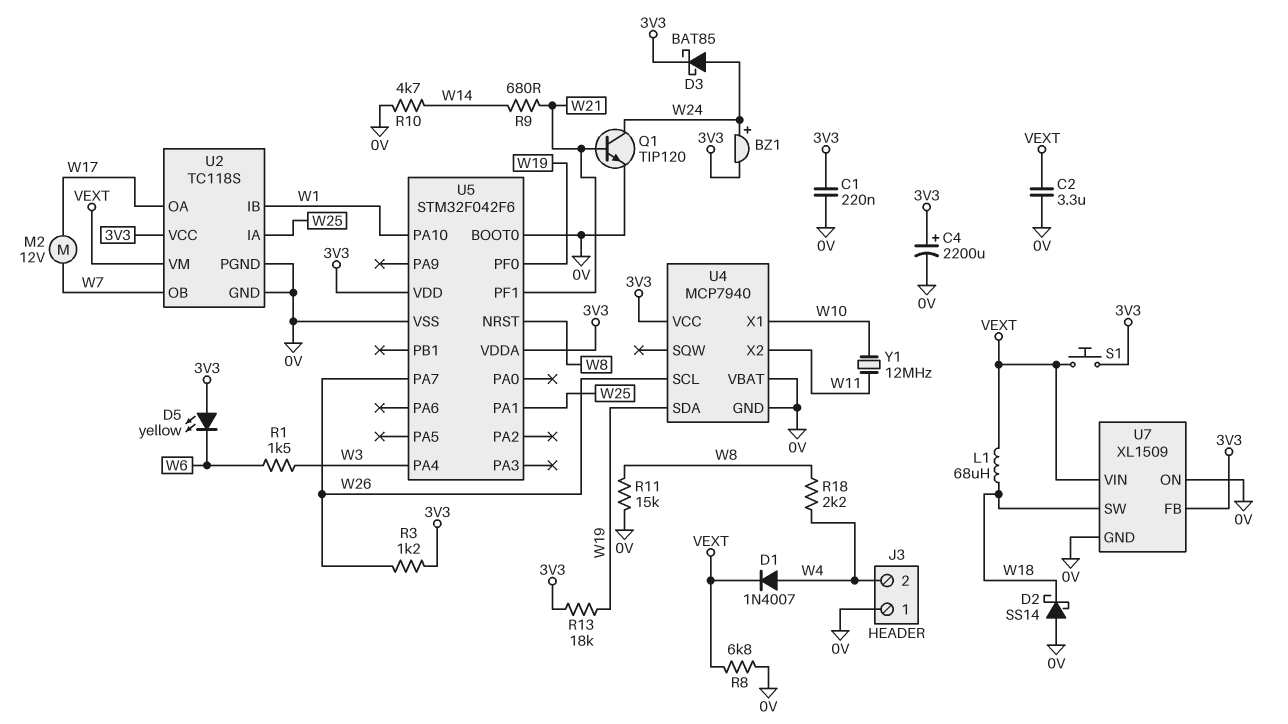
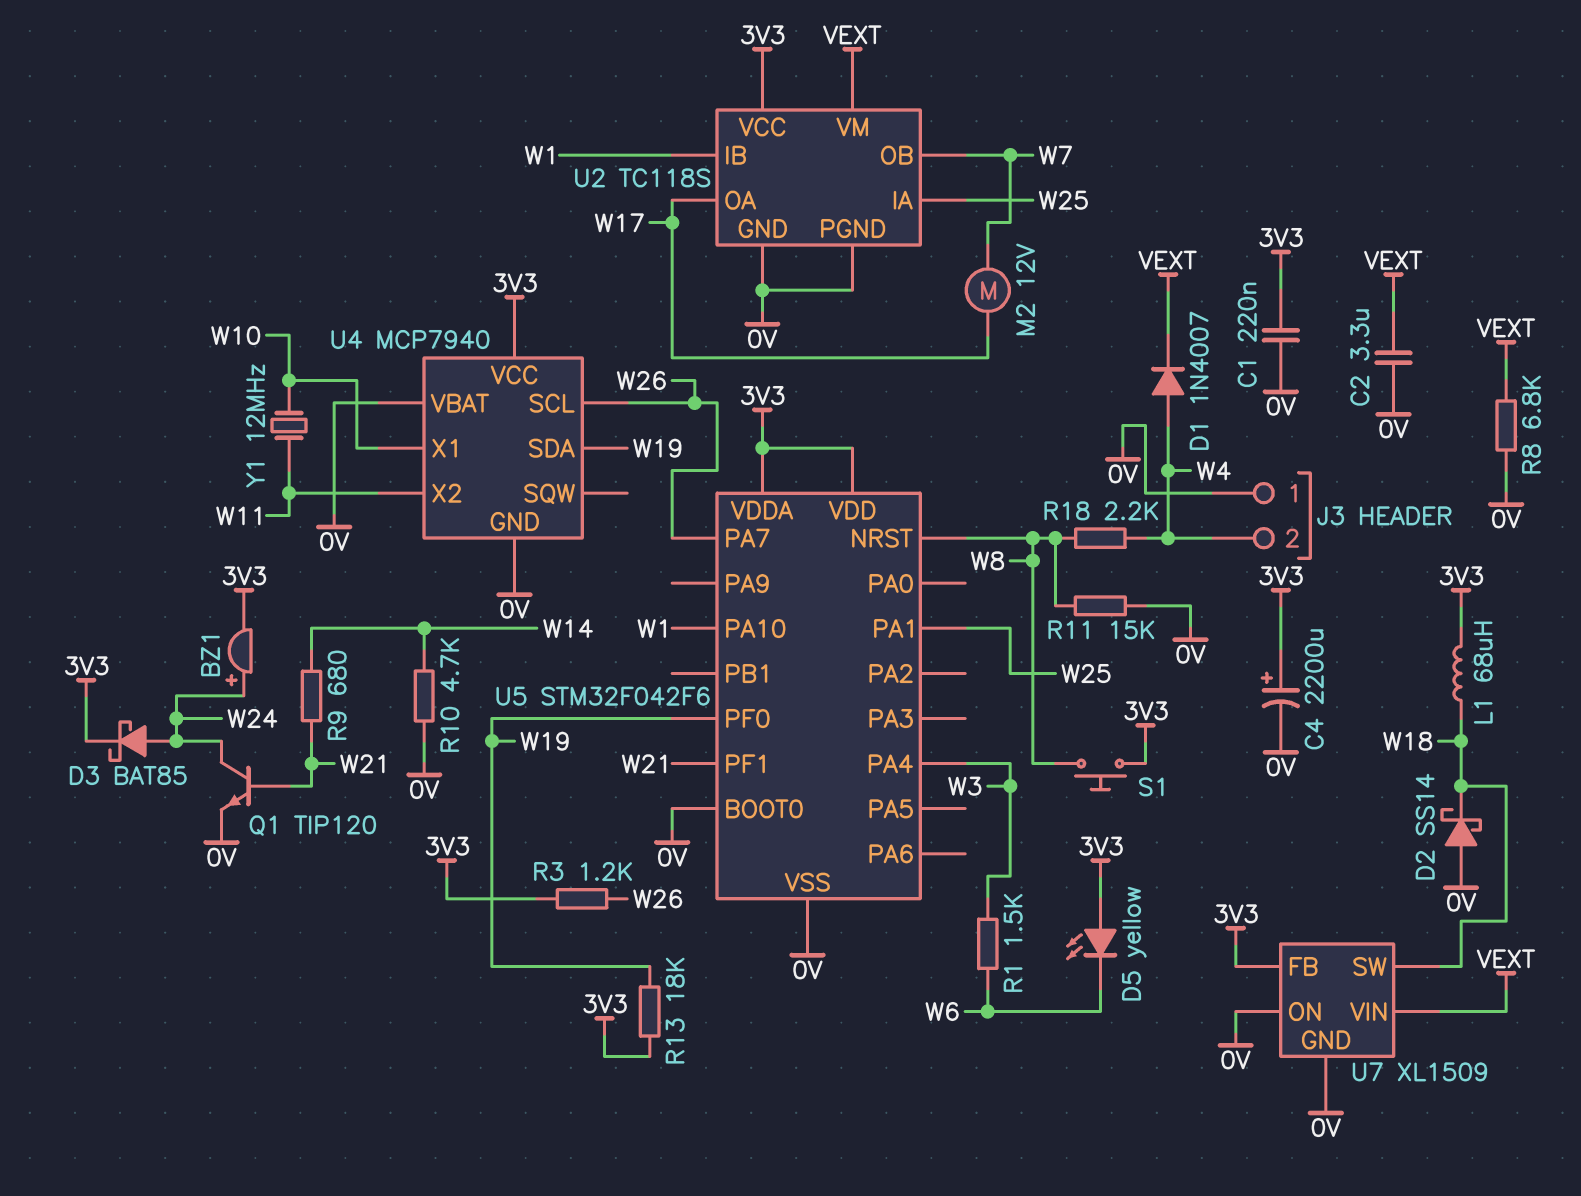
L1: 68uH (VEXT, W18) -> 68uH (3V3, W18)
S1: button (3V3, VEXT) -> button (3V3, W8)

